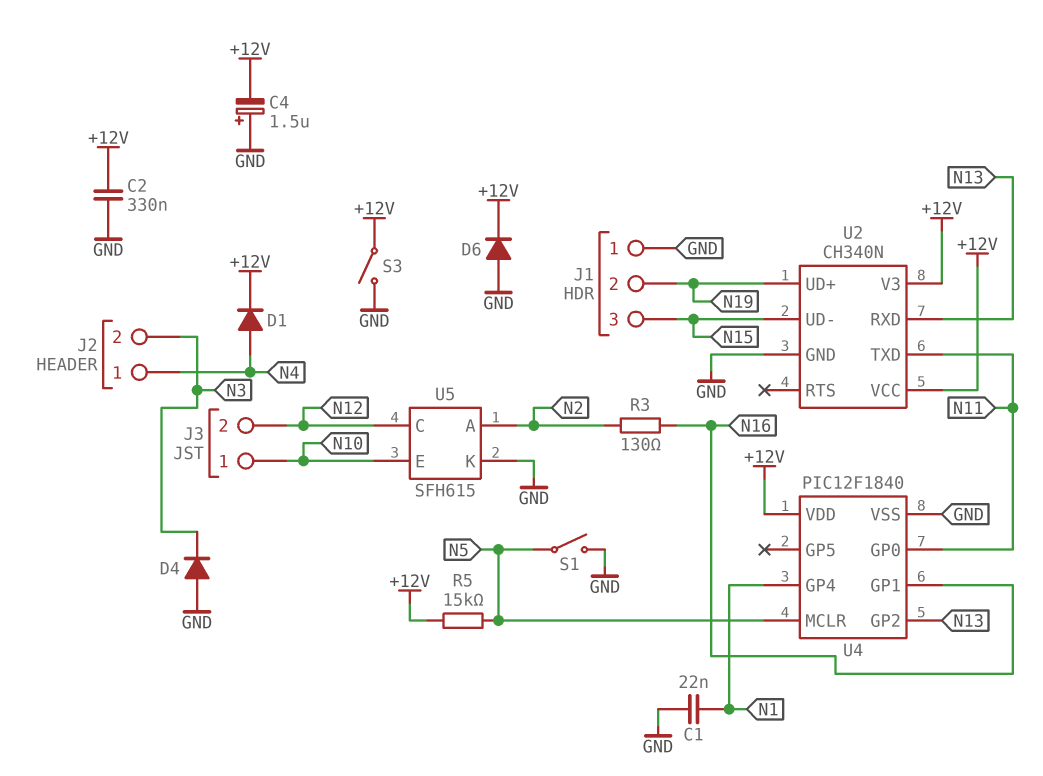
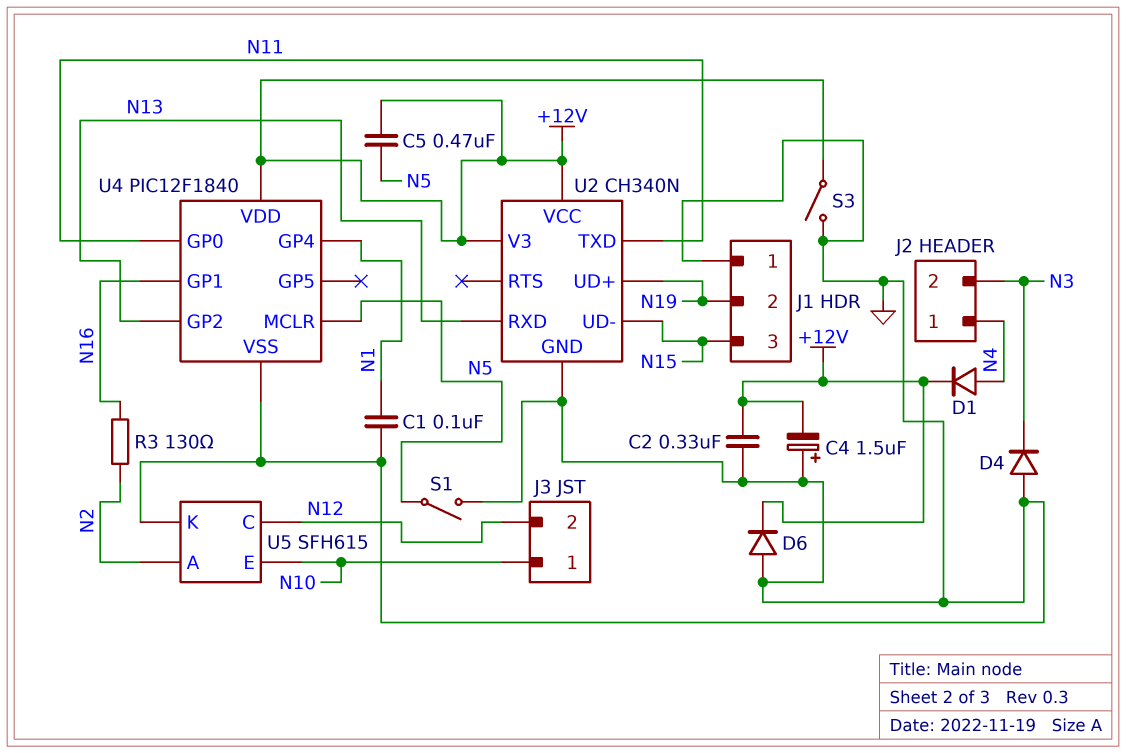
C1: 22nF (GND, N1) -> 100nF (GND, N1)
C5: none -> 470nF (+12V, N5)
R5: 15k (+12V, N5) -> none

